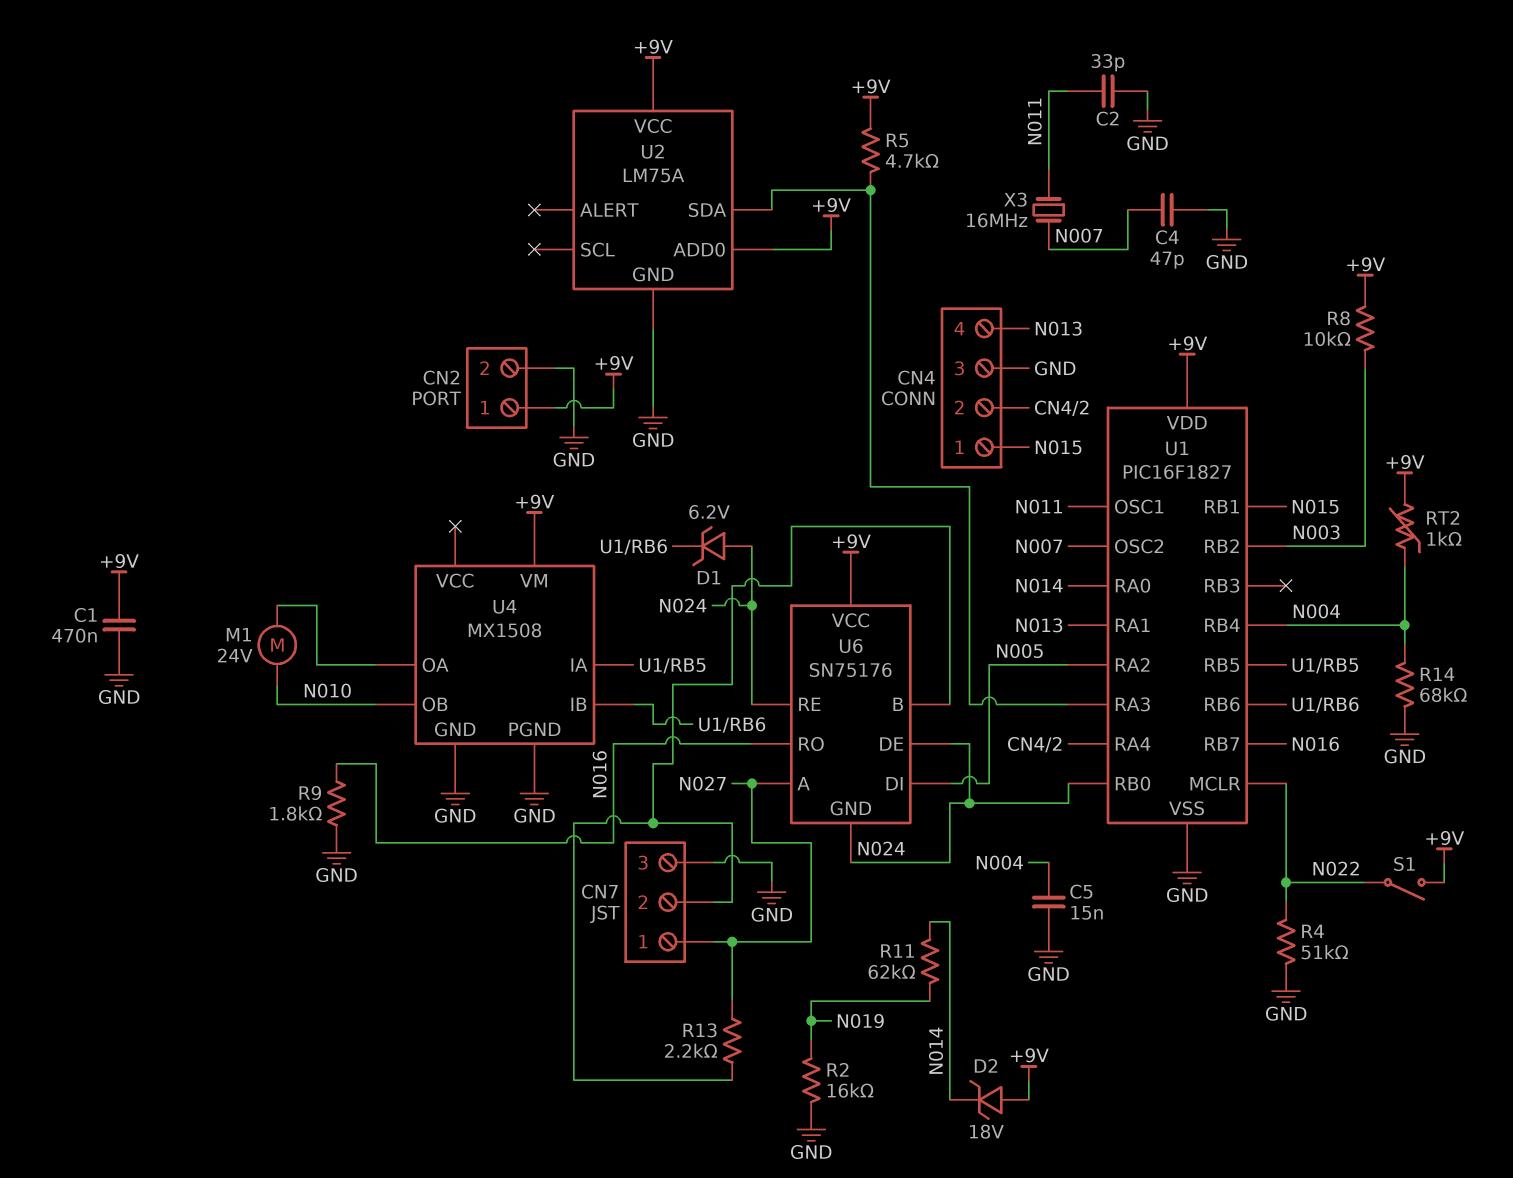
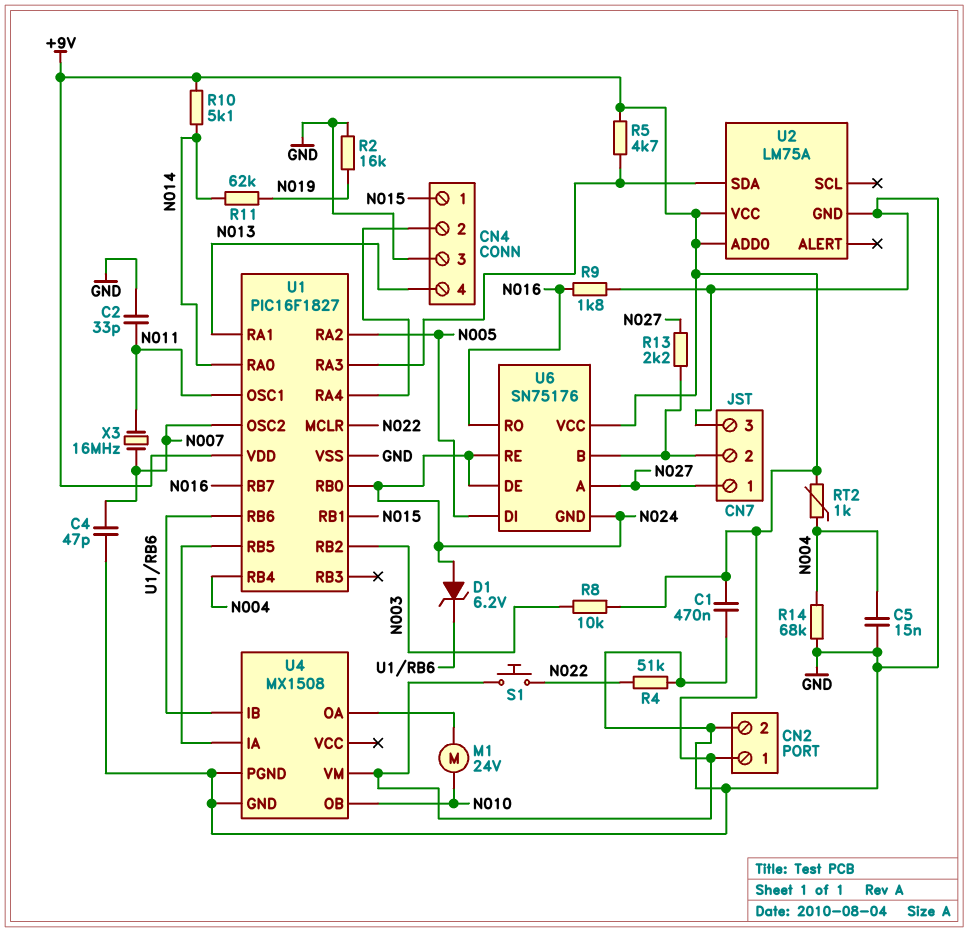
D2: zener 18V (A +9V, K N014) -> none
R10: none -> 5.1k (+9V, N014)
S1: switch (+9V, N022) -> button (+9V, N022)

